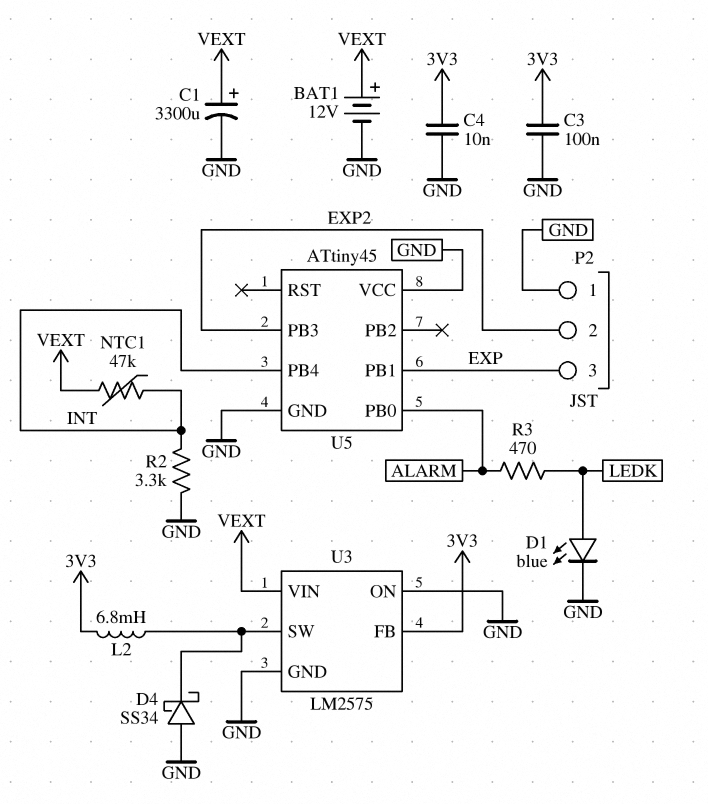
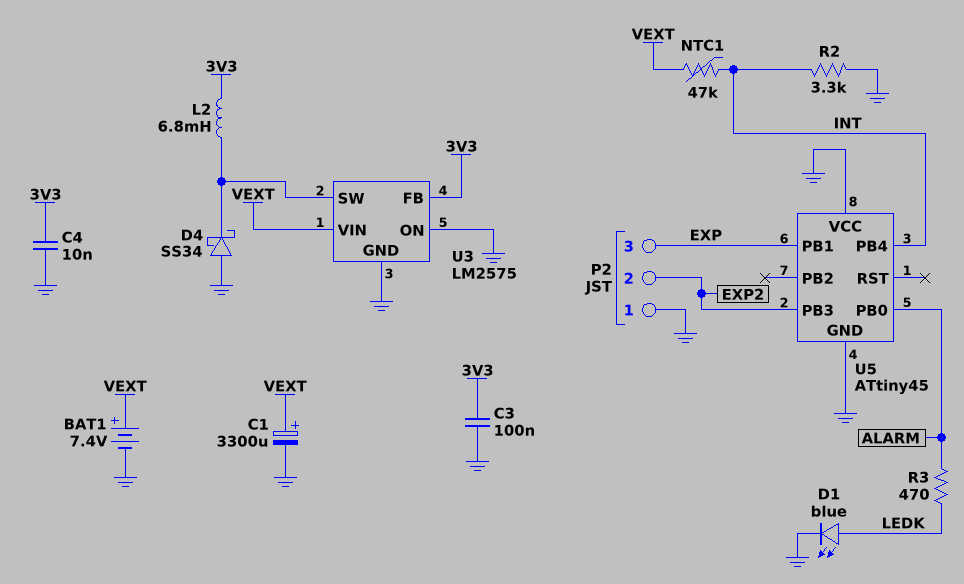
BAT1: 12V (plus VEXT, minus GND) -> 7.4V (plus VEXT, minus GND)

